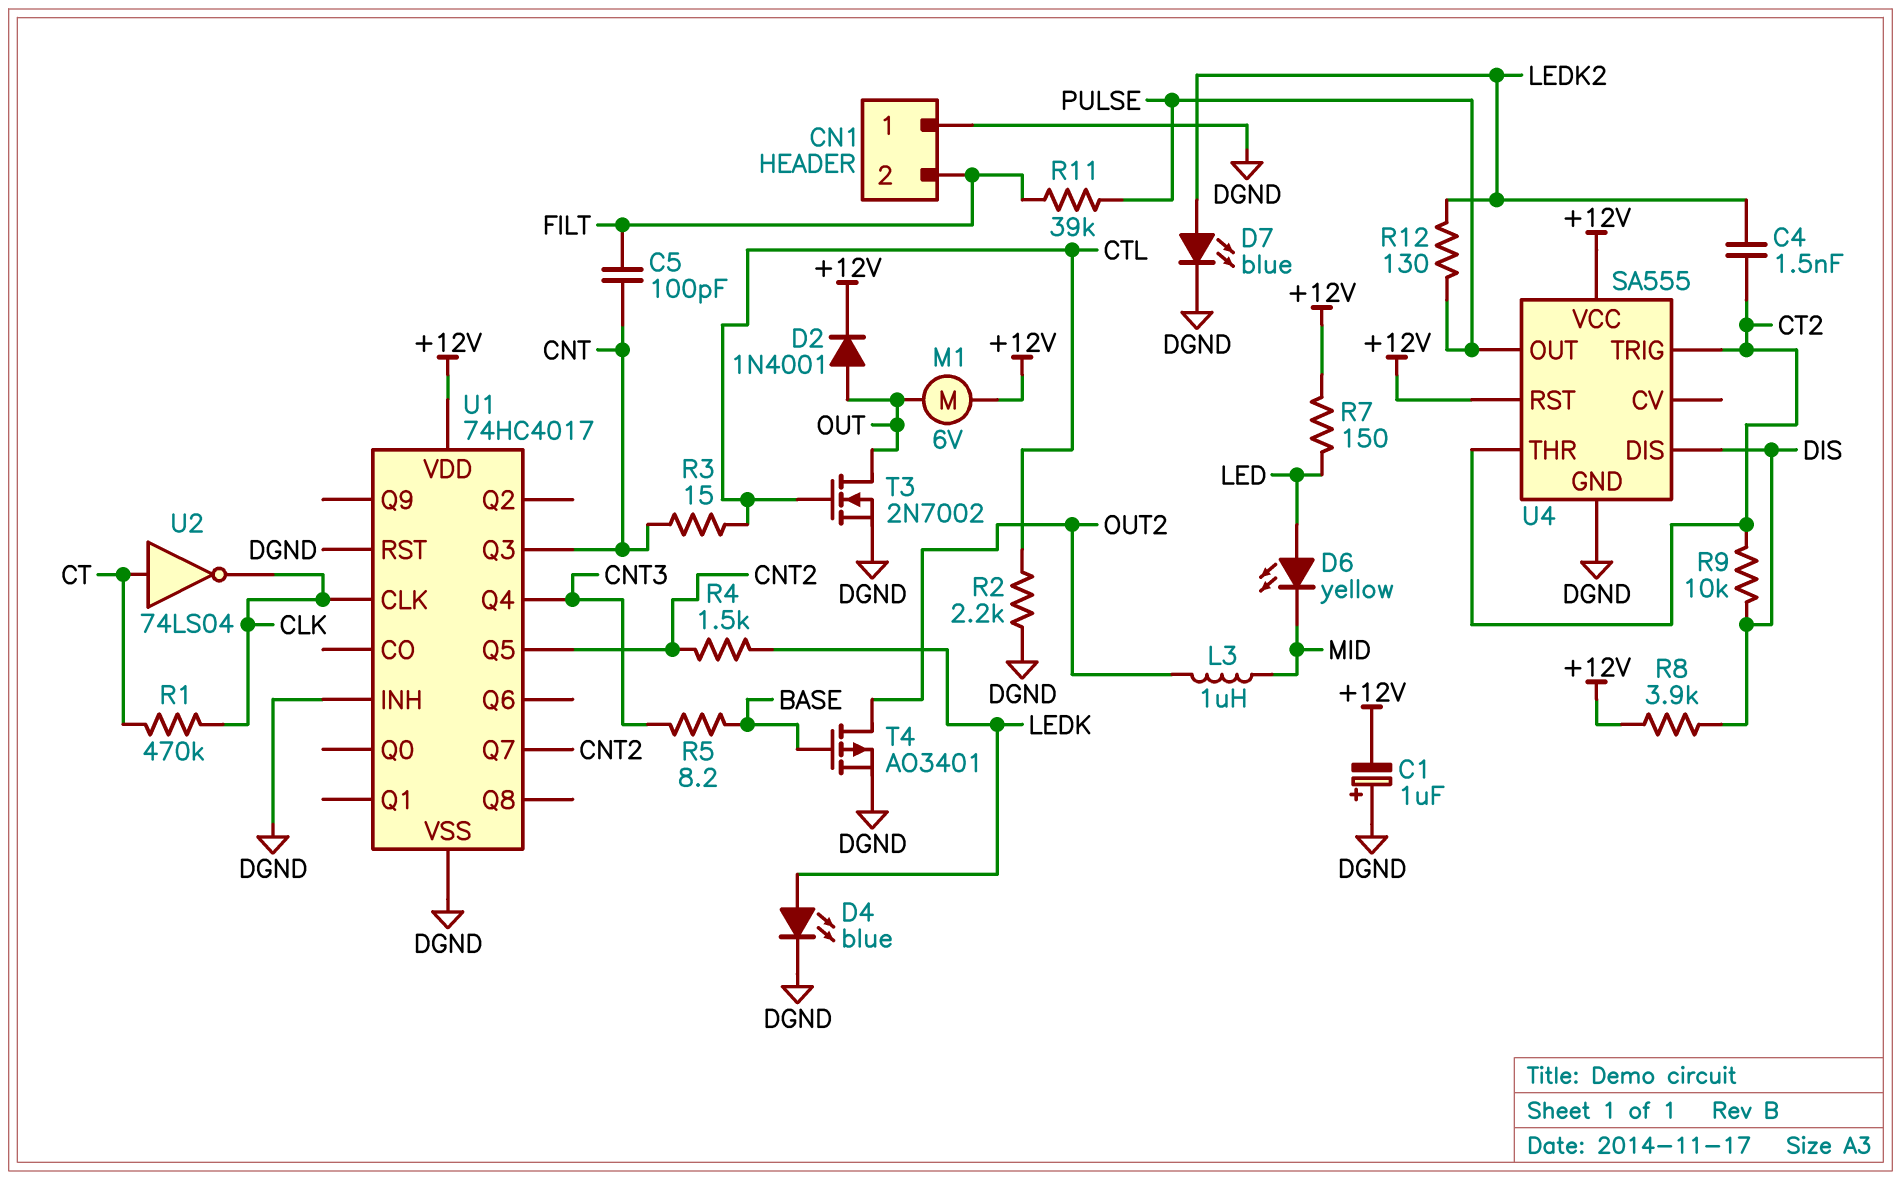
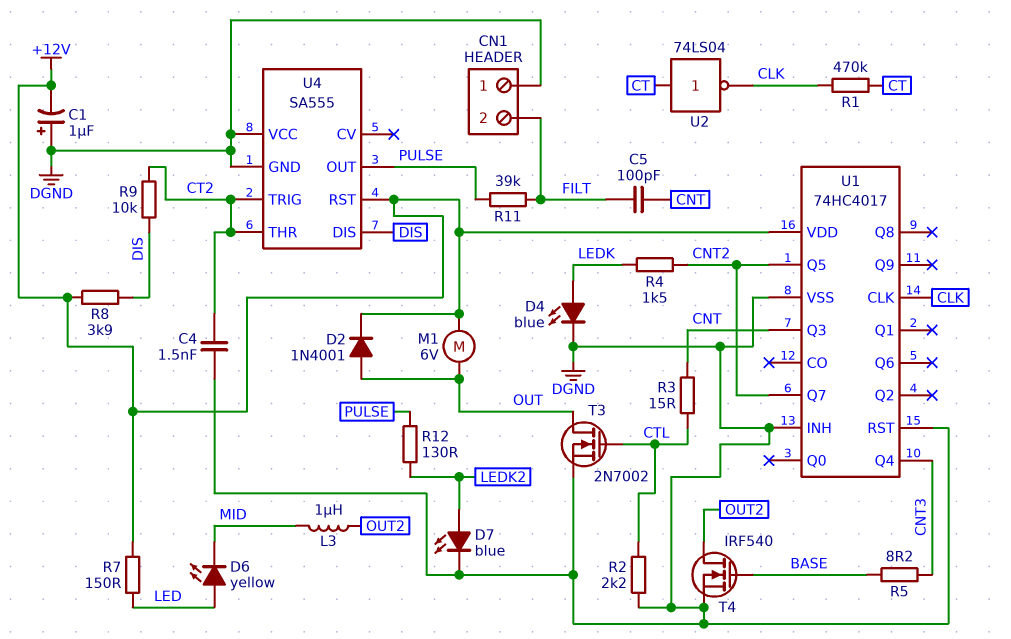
C4: 1.5nF (CT2, LEDK2) -> 1.5nF (CT2, DGND)
T4: PMOS AO3401 (G BASE, D OUT2, S DGND) -> NMOS IRF540 (G BASE, D OUT2, S DGND)
U4 pin VCC: +12V -> DGND

